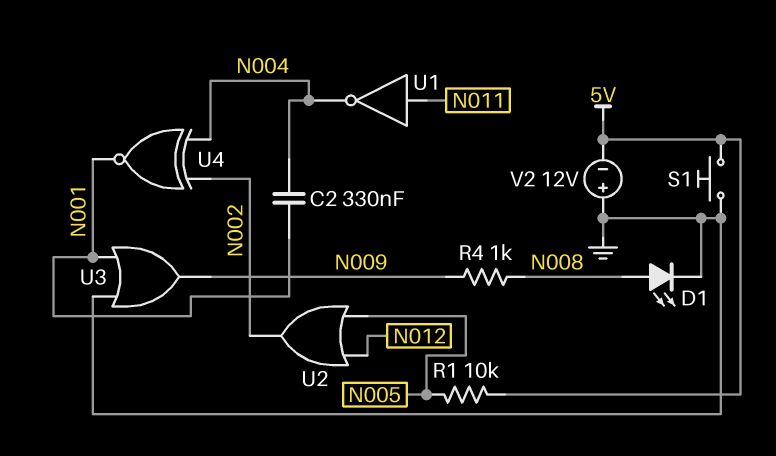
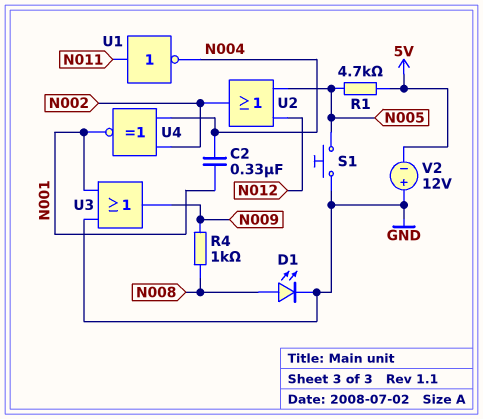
R1: 10k (5V, N005) -> 4.7k (5V, N005)
S1: button (5V, GND) -> button (GND, N005)

